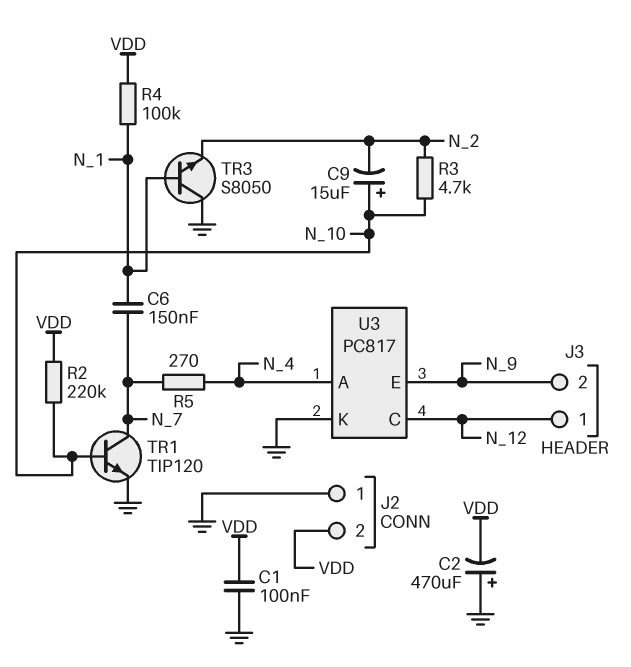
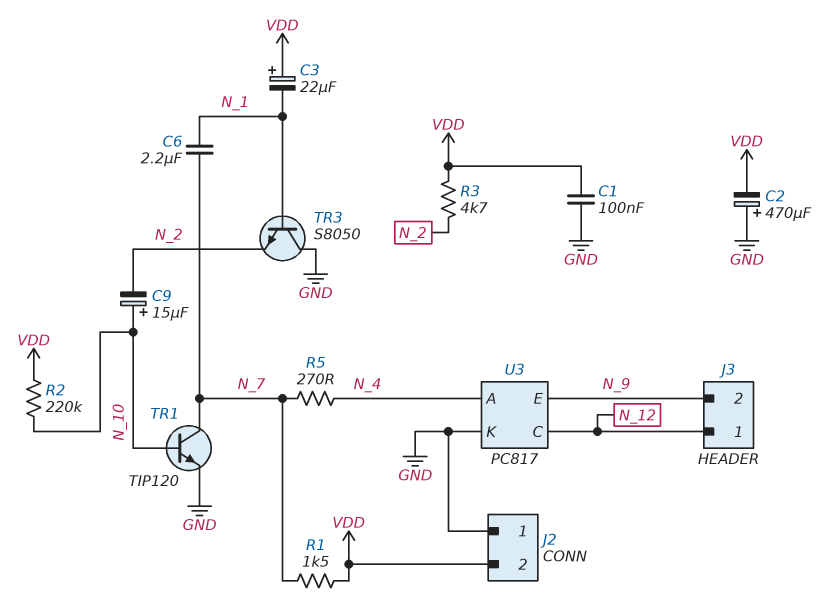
C3: none -> 22uF (plus VDD, minus N_1)
C6: 150nF (N_1, N_7) -> 2.2uF (N_1, N_7)
R1: none -> 1.5k (N_7, VDD)
R3: 4.7k (N_2, N_10) -> 4.7k (N_2, VDD)
R4: 100k (N_1, VDD) -> none

